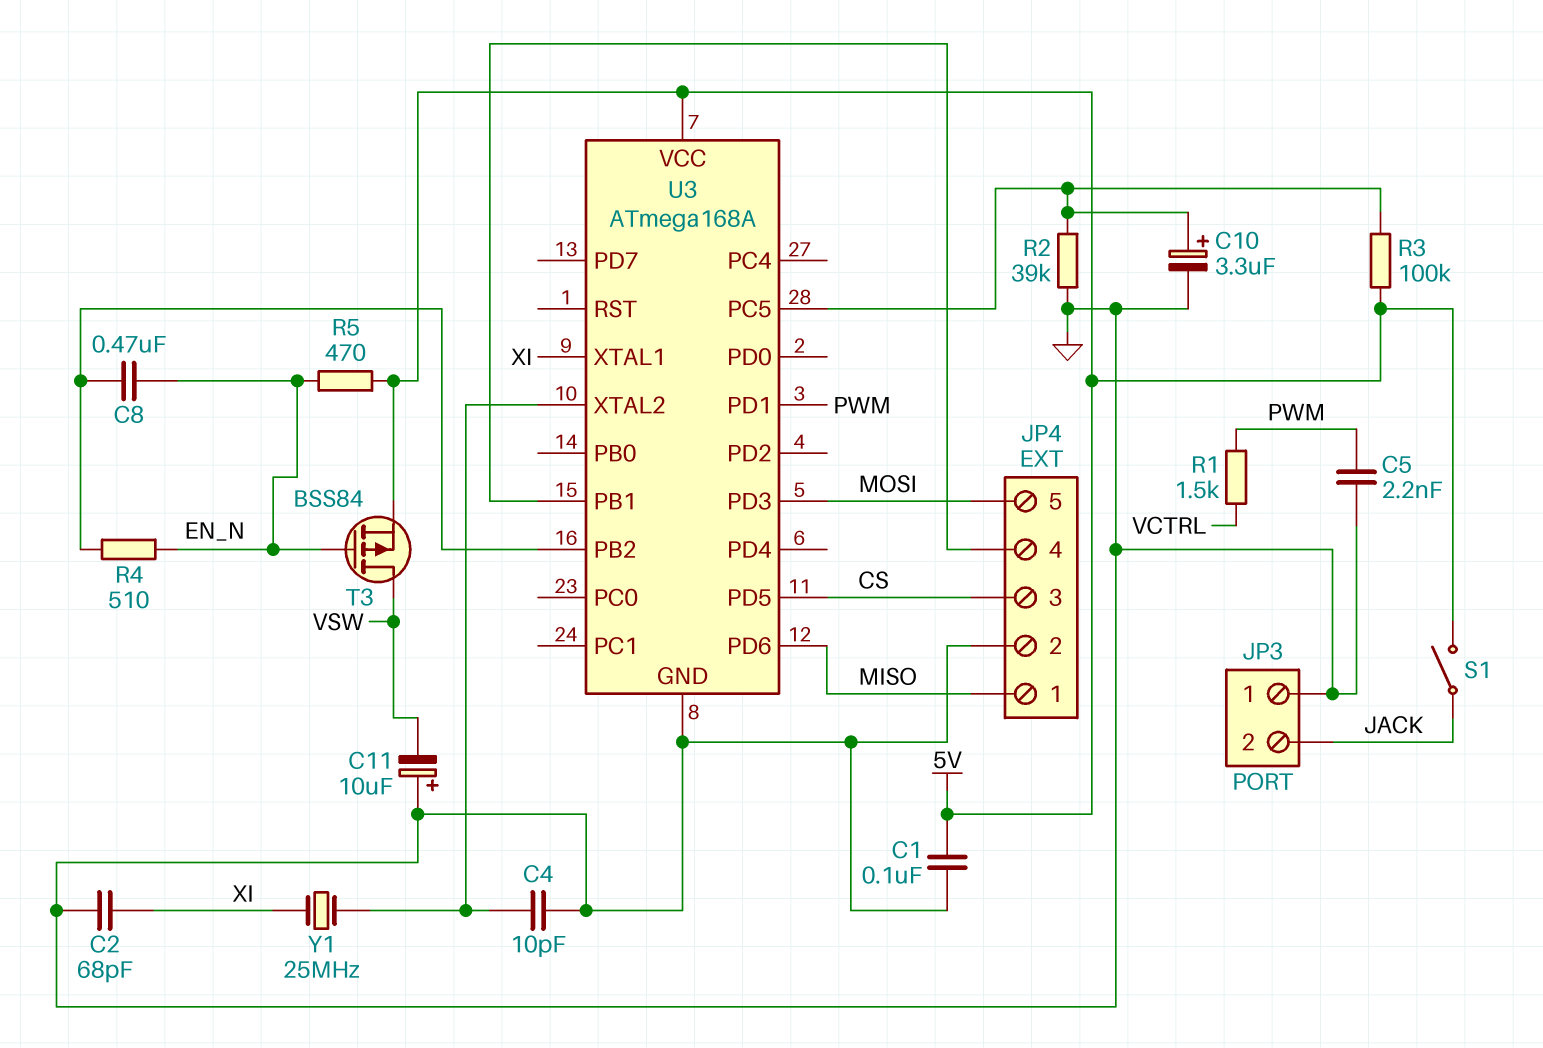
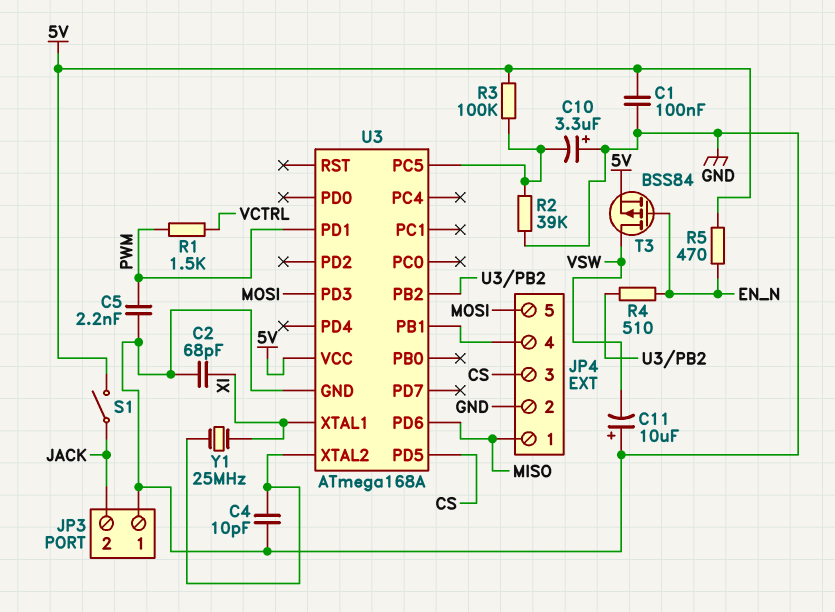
C8: 470nF (EN_N, U3/PB2) -> none
C10: 3.3uF (plus U3/PC5, minus GND) -> 3.3uF (plus GND, minus U3/PC5)

